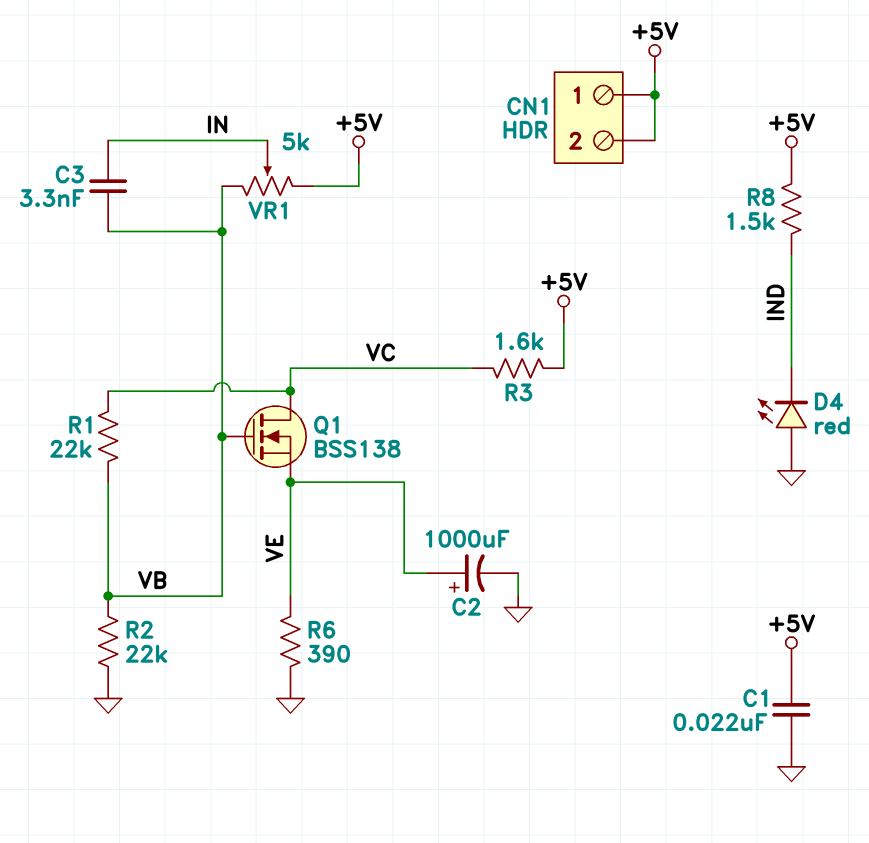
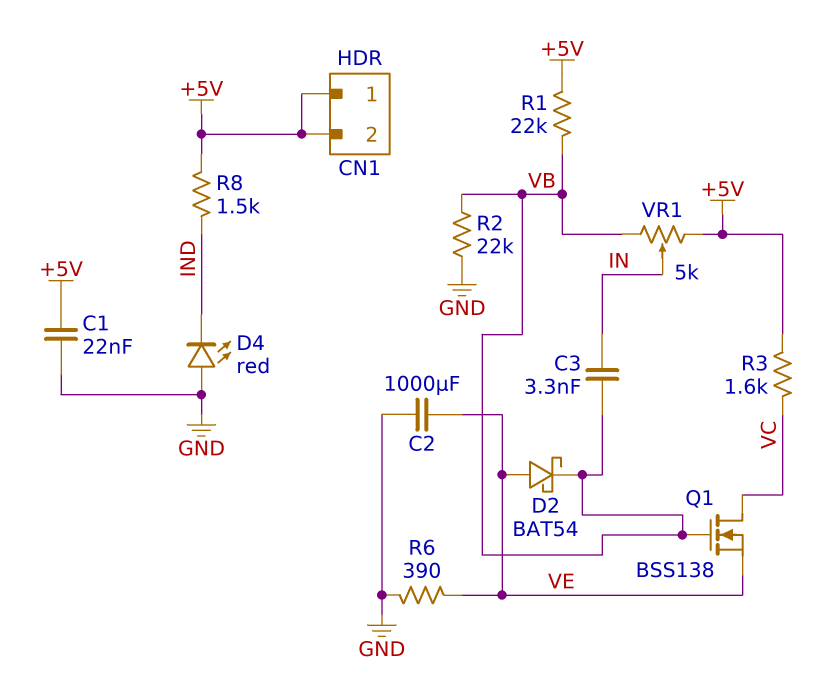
C2: 1000uF (plus VE, minus GND) -> 1000uF (GND, VE)
D2: none -> schottky BAT54 (A VE, K VB)
R1: 22k (VB, VC) -> 22k (+5V, VB)

